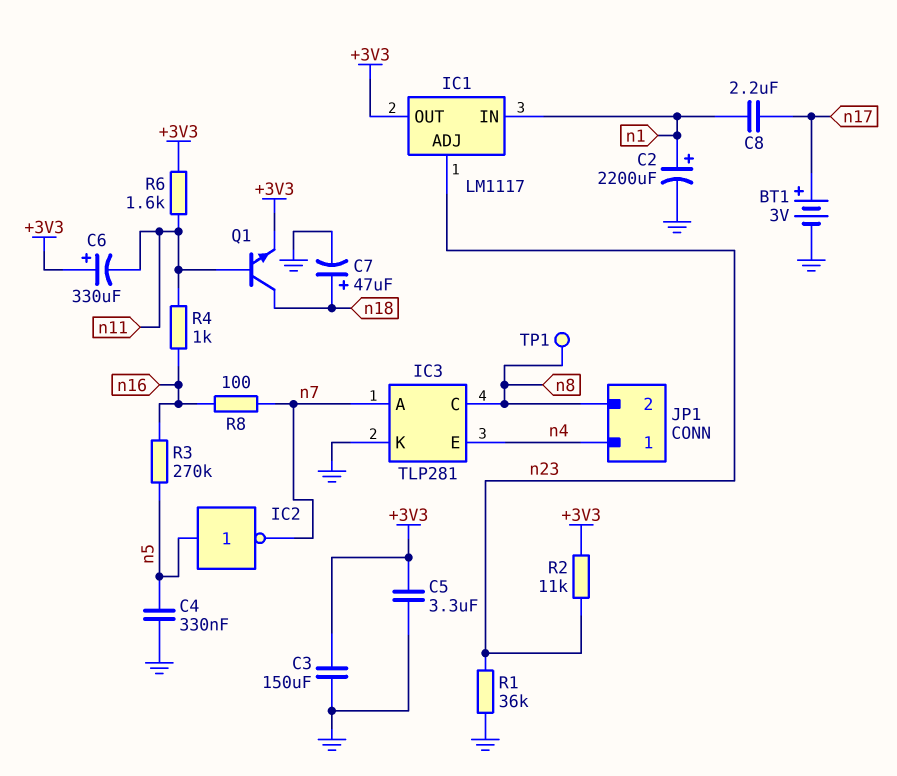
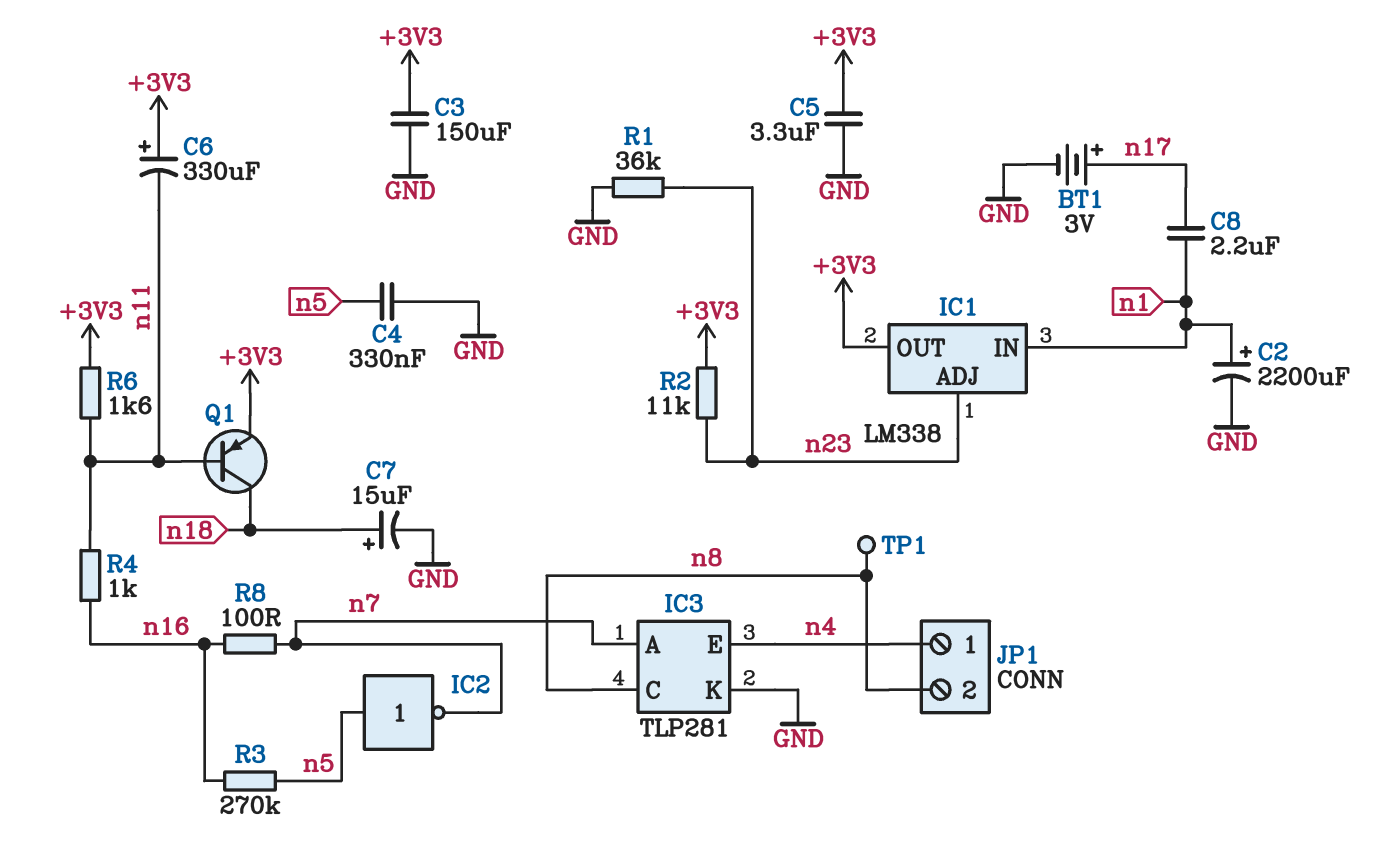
C7: 47uF (plus n18, minus GND) -> 15uF (plus n18, minus GND)
IC1: LM1117 -> LM338
Q1: NPN (B n11, C n18, E +3V3) -> PNP (B n11, C n18, E +3V3)

